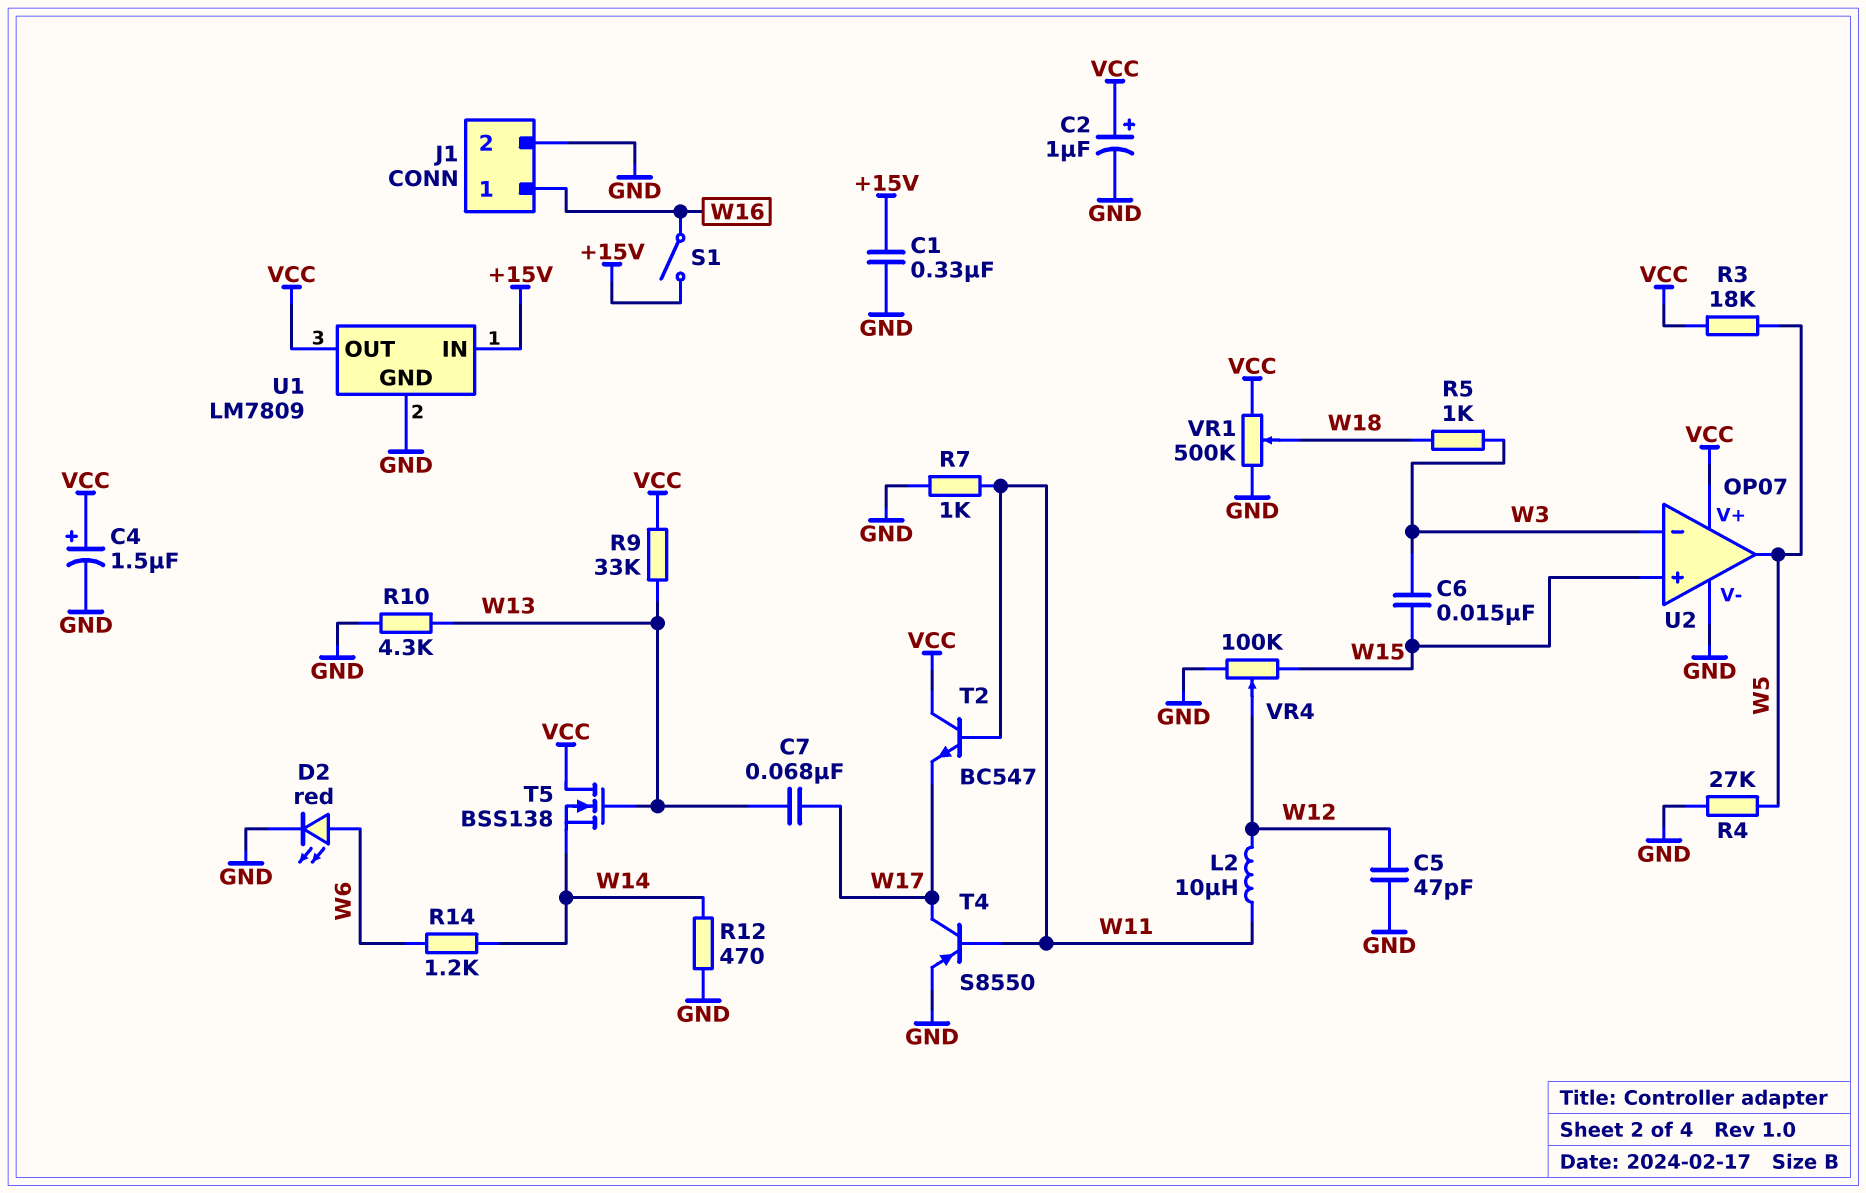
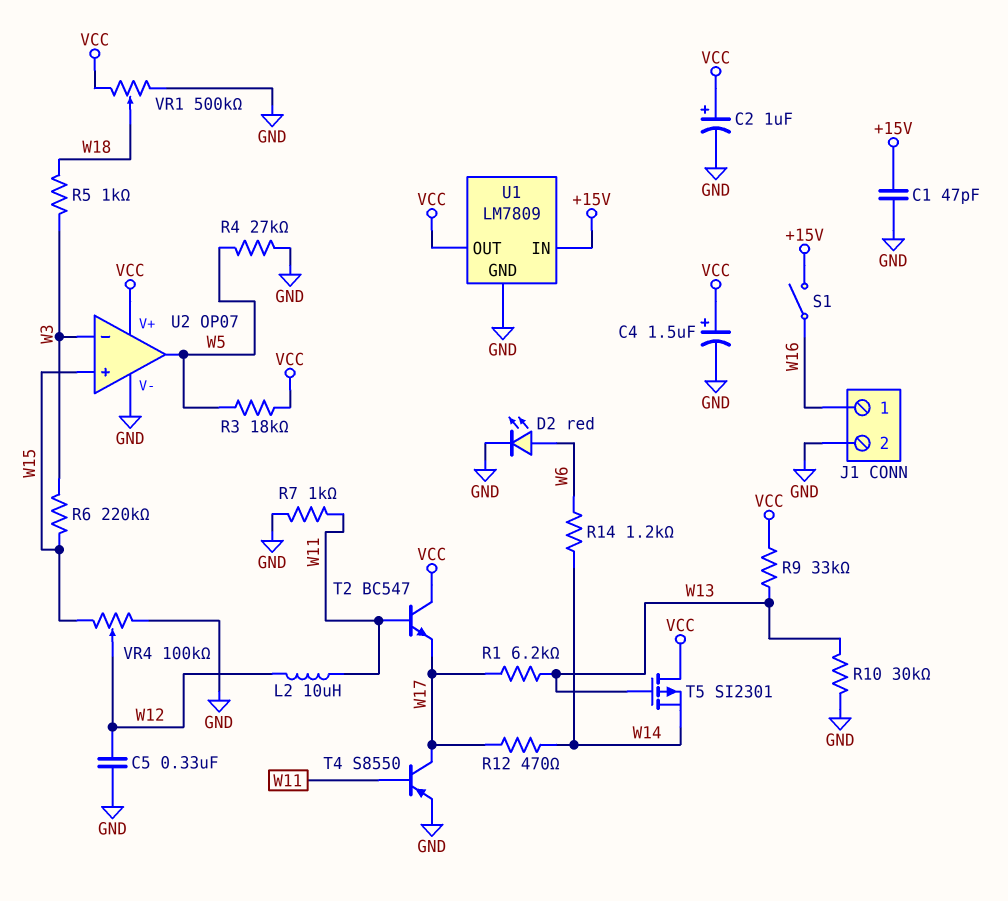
C1: 330nF (+15V, GND) -> 47pF (+15V, GND)
C5: 47pF (GND, W12) -> 330nF (GND, W12)
C6: 15nF (W3, W15) -> none
C7: 68nF (W13, W17) -> none
R1: none -> 6.2k (W13, W17)
R6: none -> 220k (W3, W15)
R10: 4.3k (GND, W13) -> 30k (GND, W13)
R12: 470 (GND, W14) -> 470 (W14, W17)
T5: NMOS BSS138 (G W13, D VCC, S W14) -> PMOS SI2301 (G W13, D VCC, S W14)

